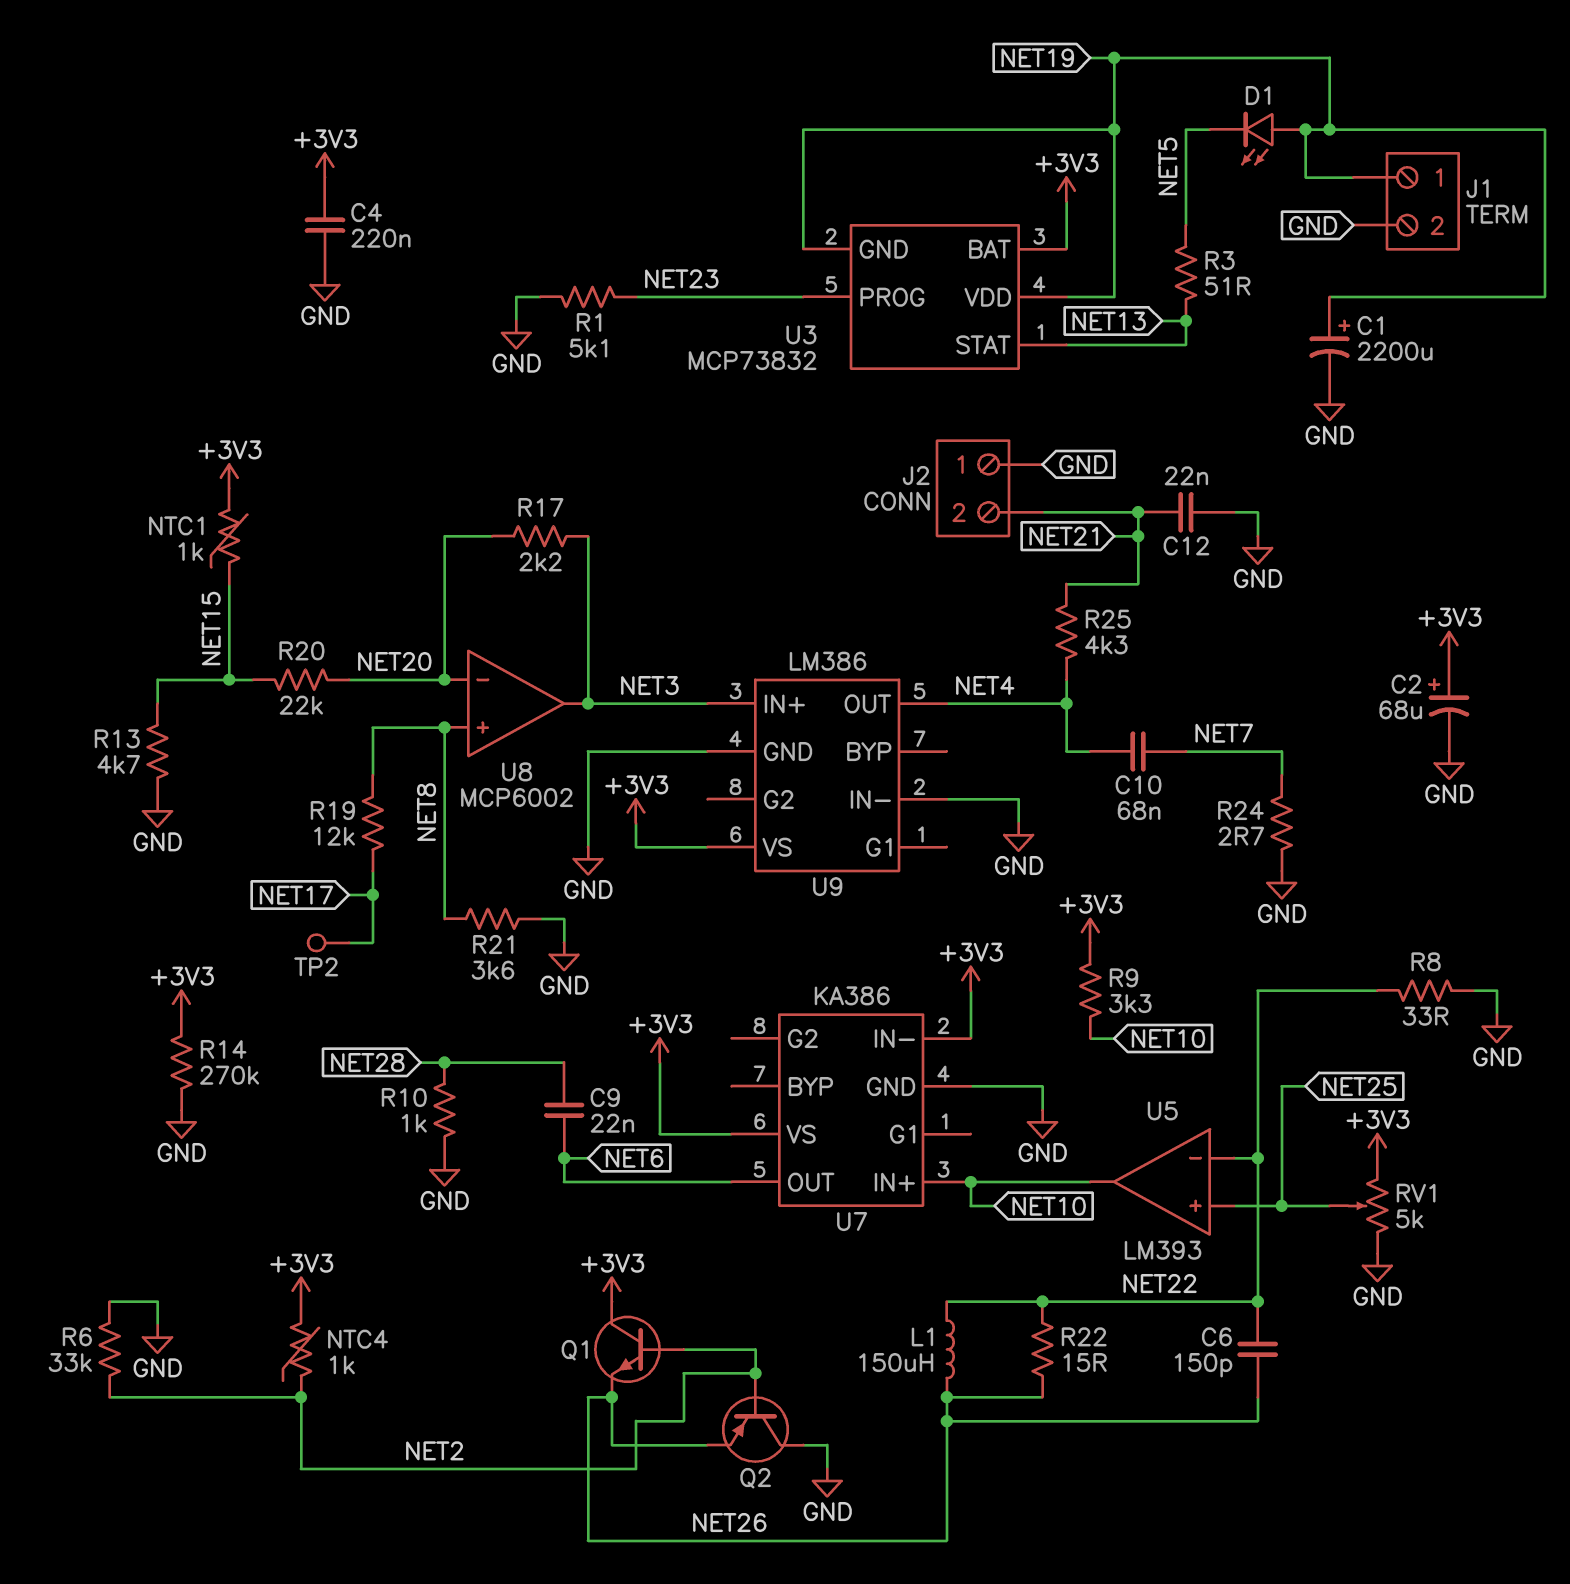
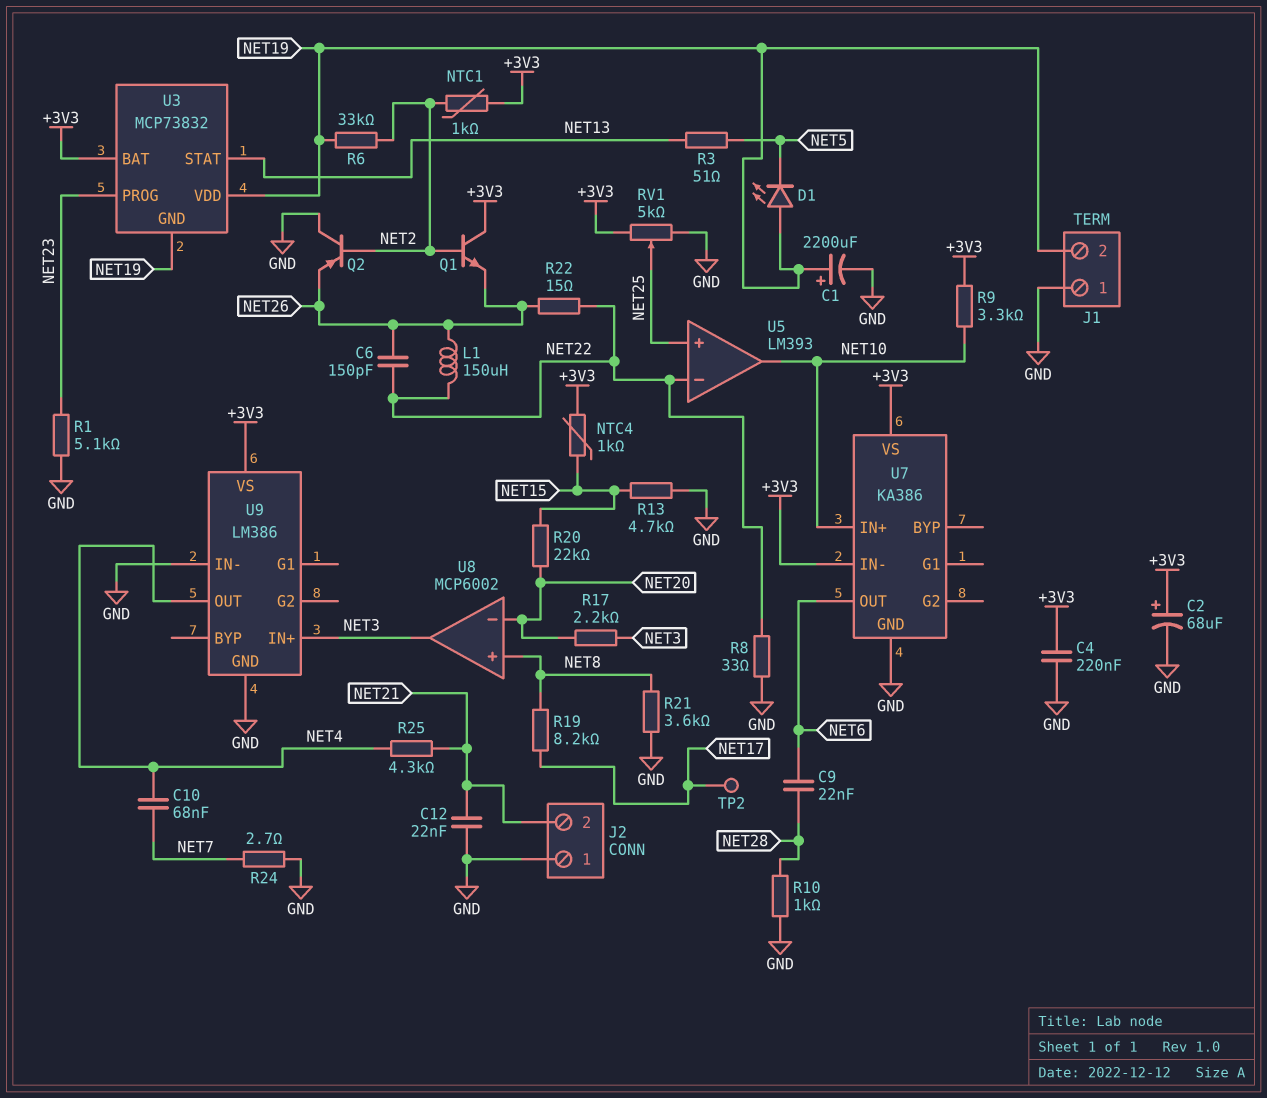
J1 pin 1: NET19 -> GND
J1 pin 2: GND -> NET19
NTC1: 1k (+3V3, NET15) -> 1k (+3V3, NET2)
NTC4: 1k (+3V3, NET2) -> 1k (+3V3, NET15)
R6: 33k (GND, NET2) -> 33k (NET2, NET19)
R14: 270k (+3V3, GND) -> none
R19: 12k (NET8, NET17) -> 8.2k (NET8, NET17)

